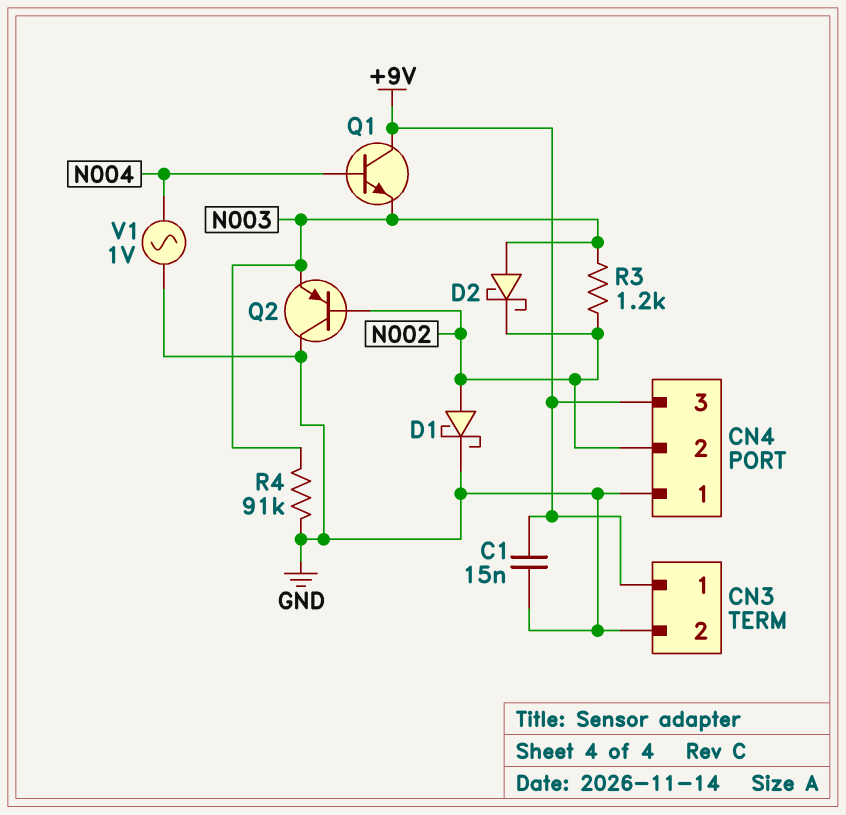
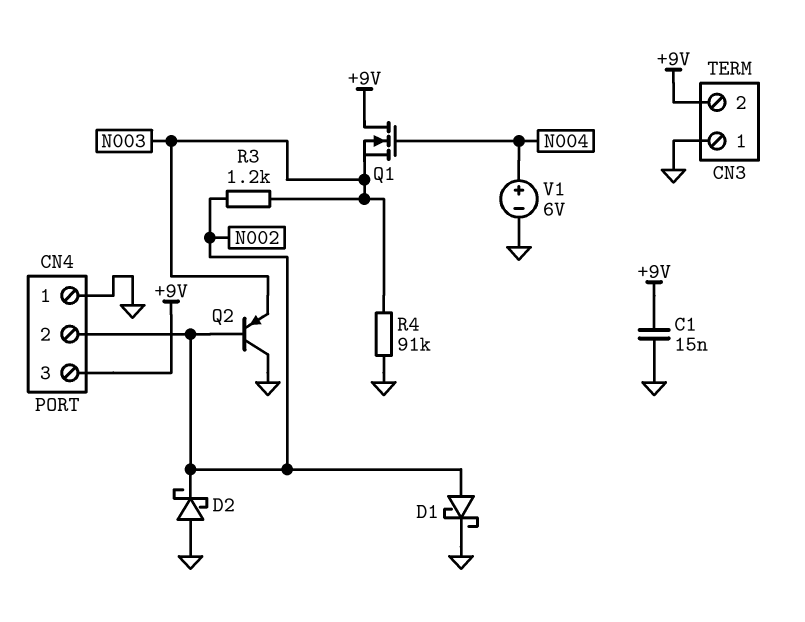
CN3 pin 1: +9V -> GND
CN3 pin 2: GND -> +9V
D2: schottky (A N003, K N002) -> schottky (A GND, K N002)
Q1: NPN (B N004, C +9V, E N003) -> NMOS (G N004, D +9V, S N003)
V1: AC 1V (GND, N004) -> 6V (plus N004, minus GND)

